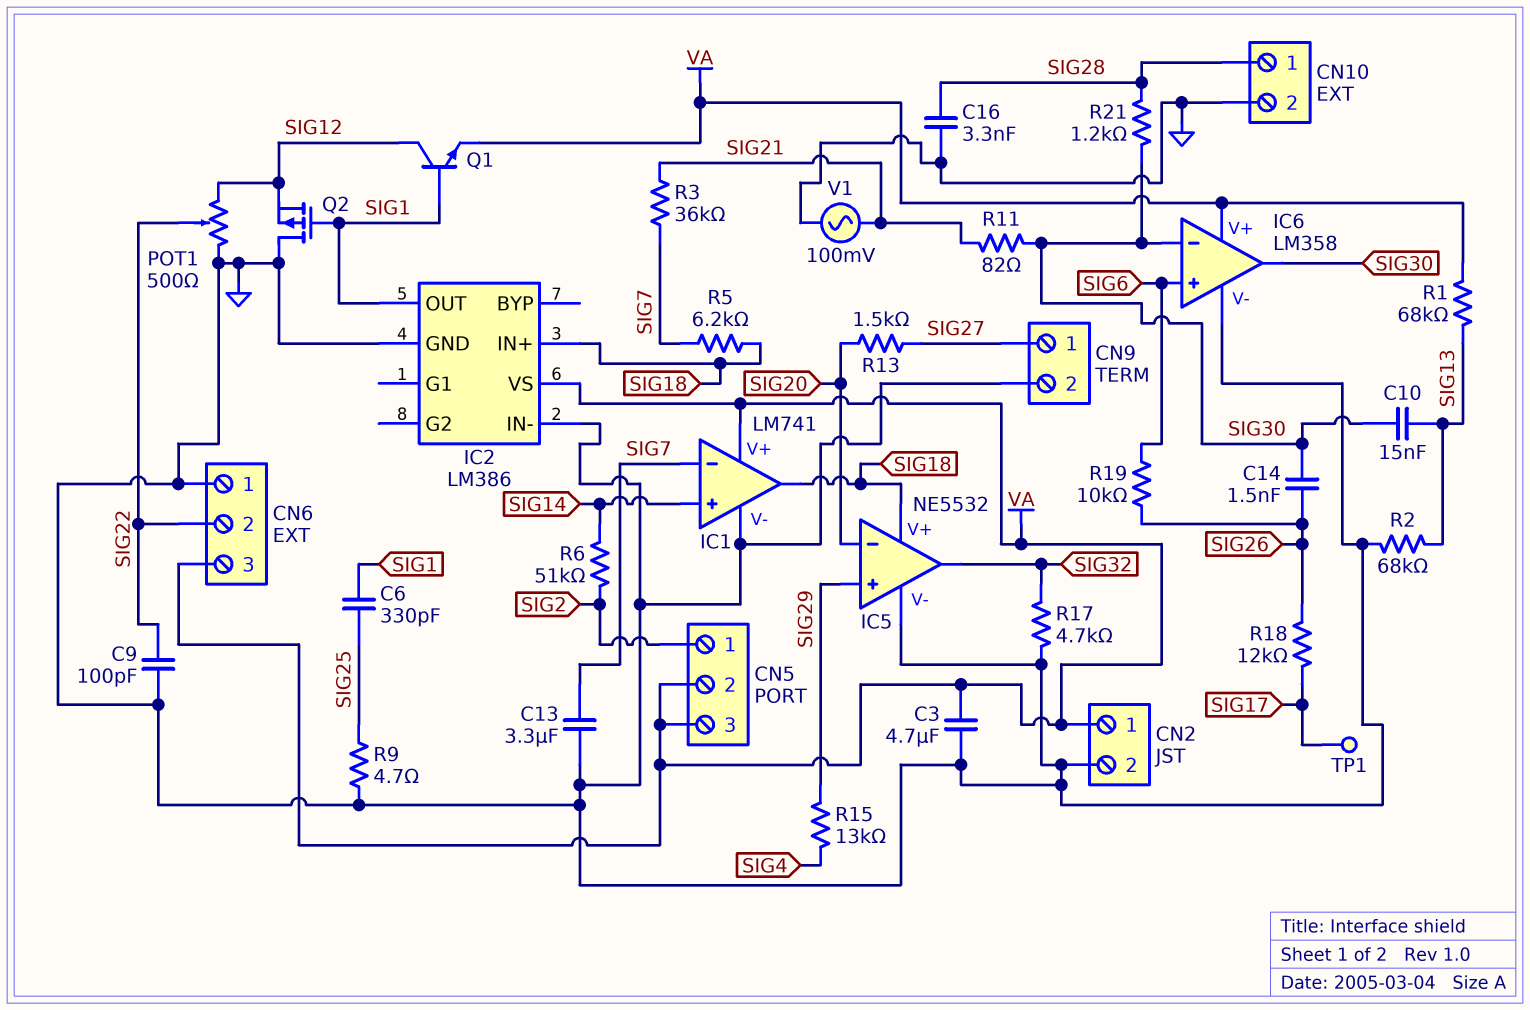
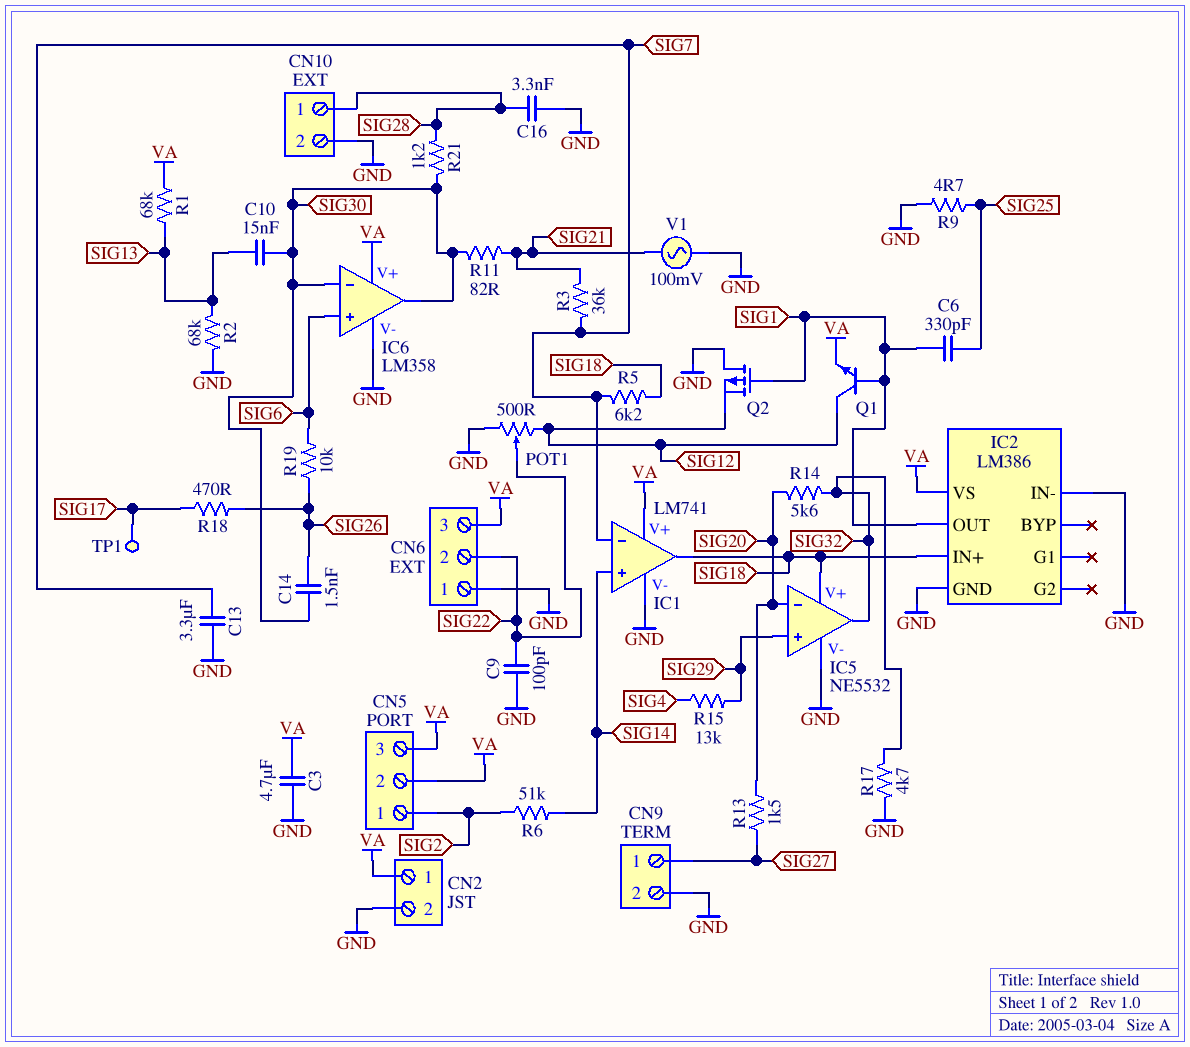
R14: none -> 5.6k (SIG20, SIG32)
R18: 12k (SIG17, SIG26) -> 470 (SIG17, SIG26)

